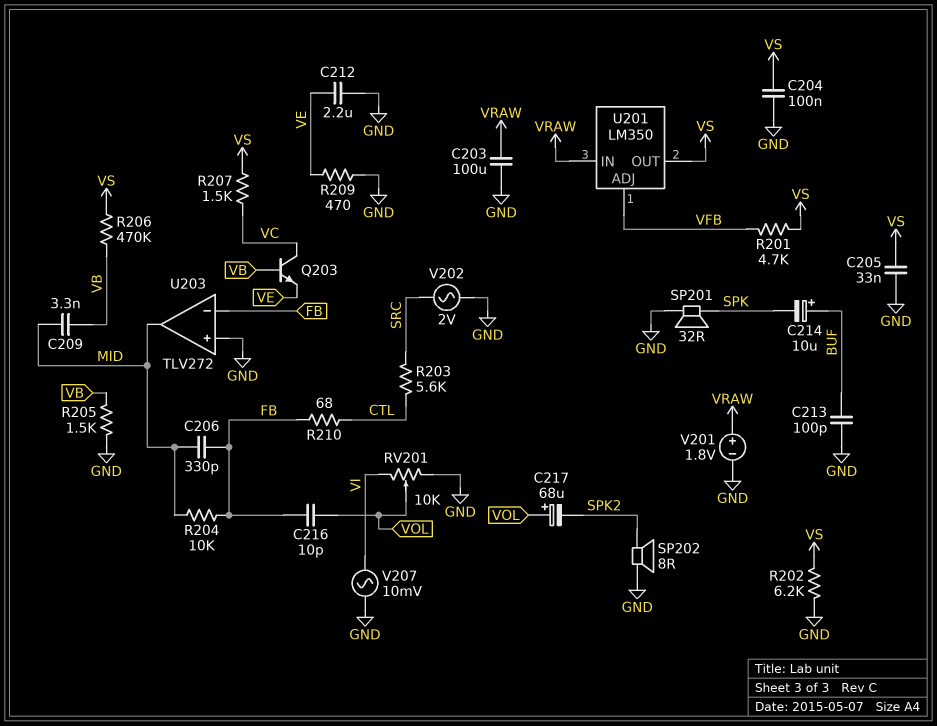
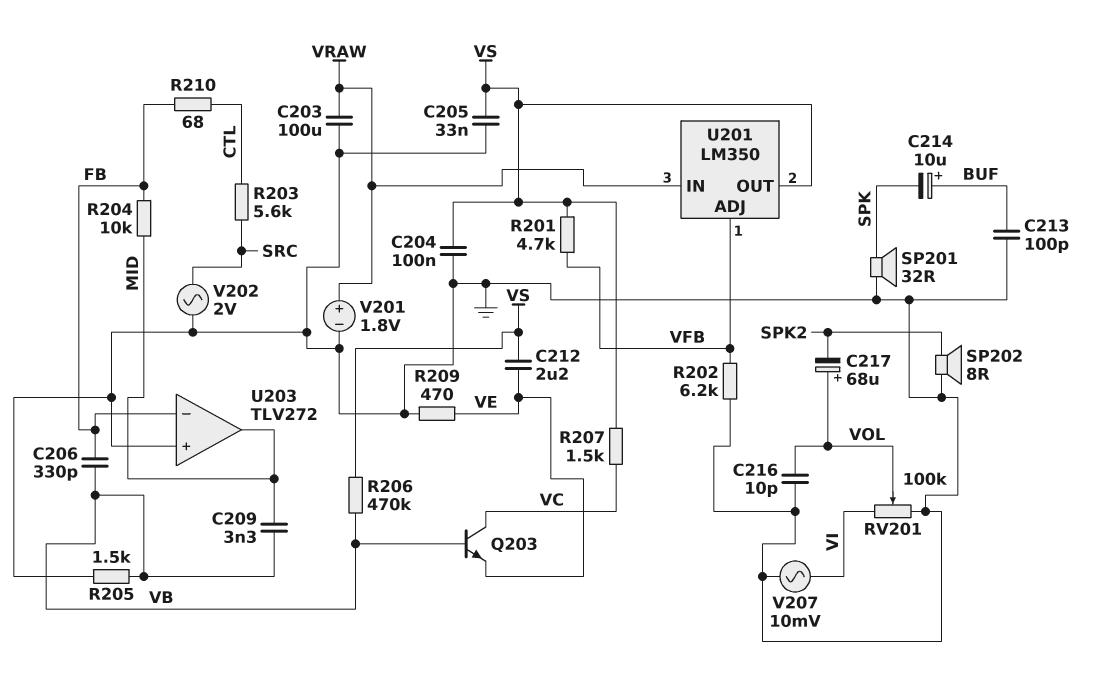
C206: 330pF (FB, MID) -> 330pF (FB, VB)
C212: 2.2uF (GND, VE) -> 2.2uF (VE, VS)
C216: 10pF (FB, VOL) -> 10pF (GND, VOL)
R202: 6.2k (GND, VS) -> 6.2k (GND, VFB)
RV201: 10k (GND, VI, wiper VOL) -> 100k (GND, VI, wiper VOL)

